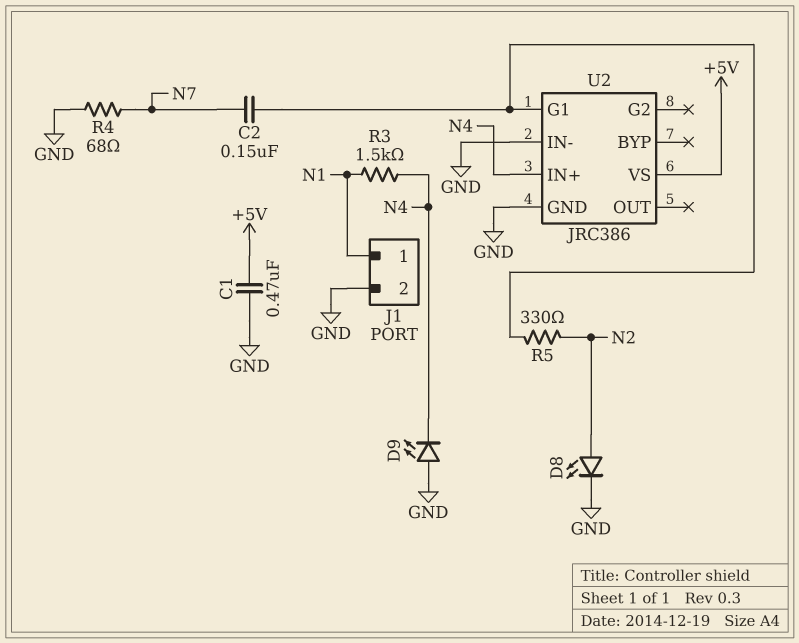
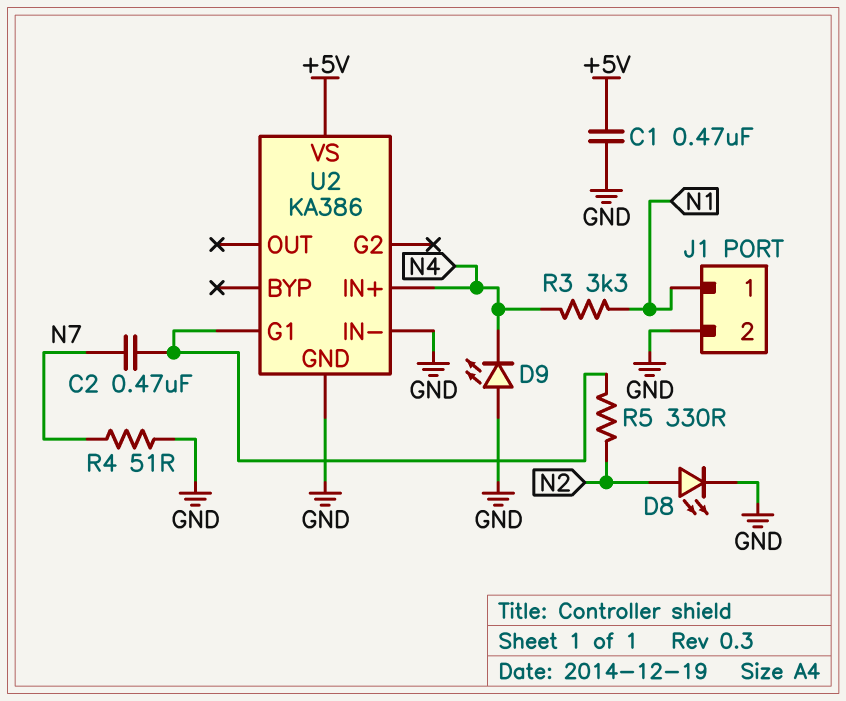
C2: 150nF (N7, U2/G1) -> 470nF (N7, U2/G1)
R3: 1.5k (N1, N4) -> 3.3k (N1, N4)
R4: 68 (GND, N7) -> 51 (GND, N7)
U2: JRC386 -> KA386

